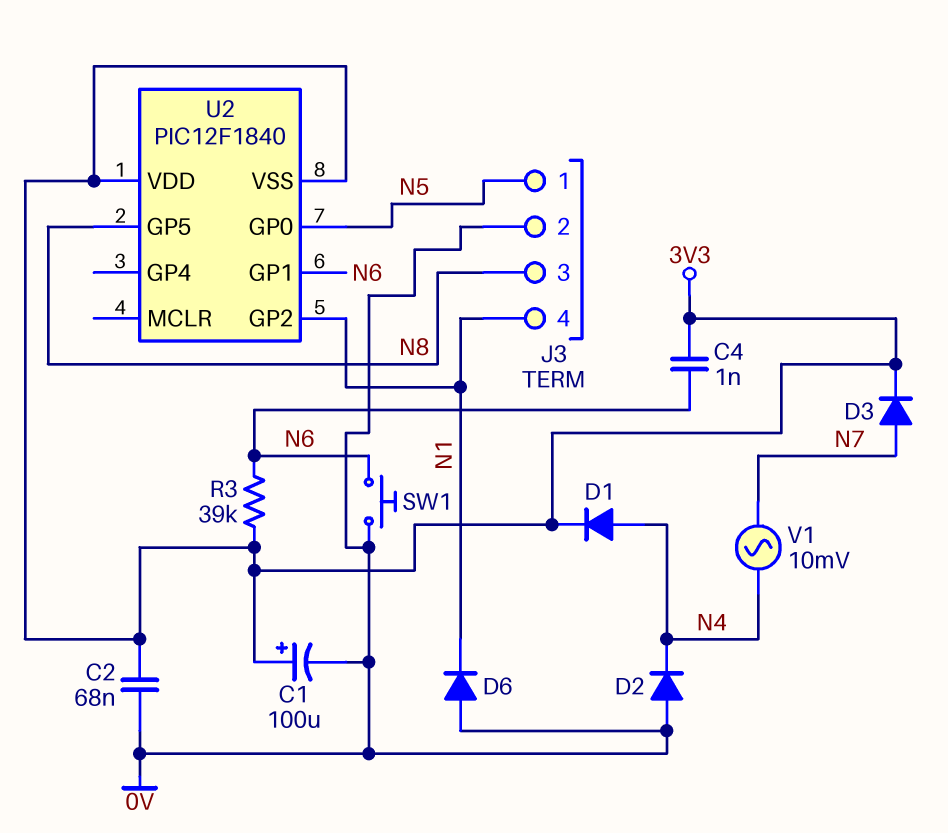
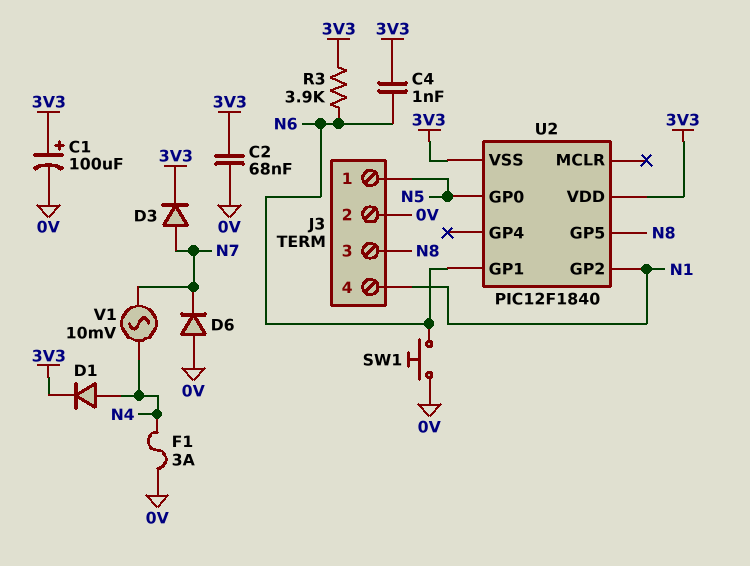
D2: diode (A 0V, K N4) -> none
D6: diode (A 0V, K N1) -> diode (A 0V, K N7)
F1: none -> 3A (0V, N4)
R3: 39k (3V3, N6) -> 3.9k (3V3, N6)

